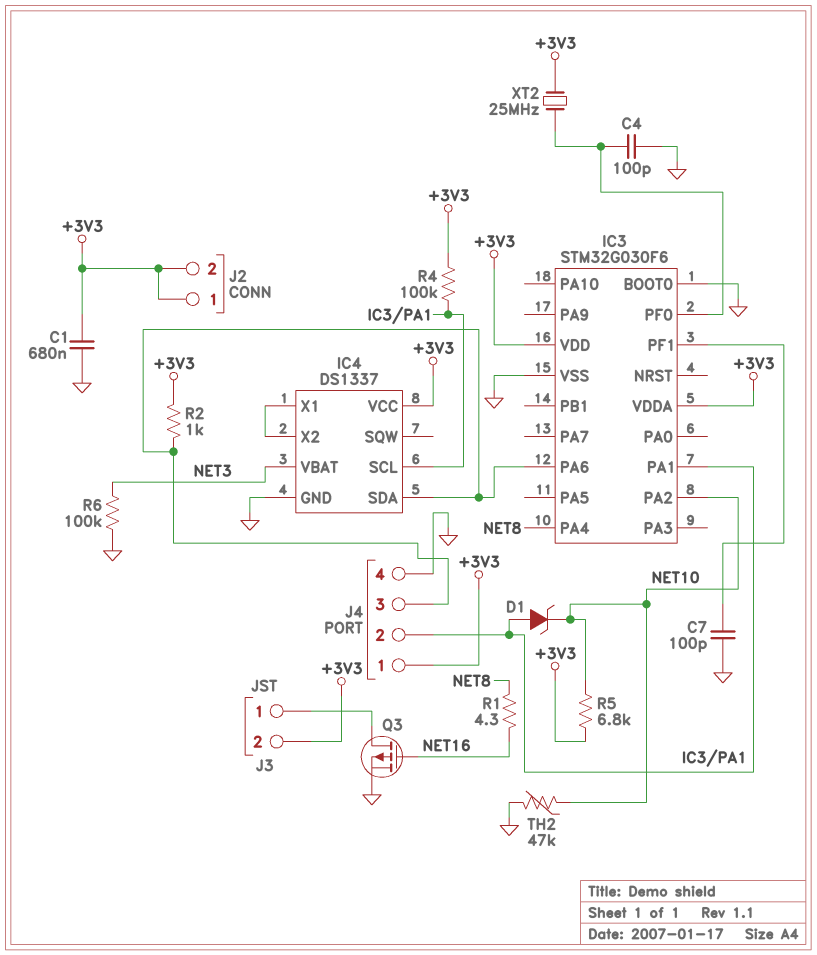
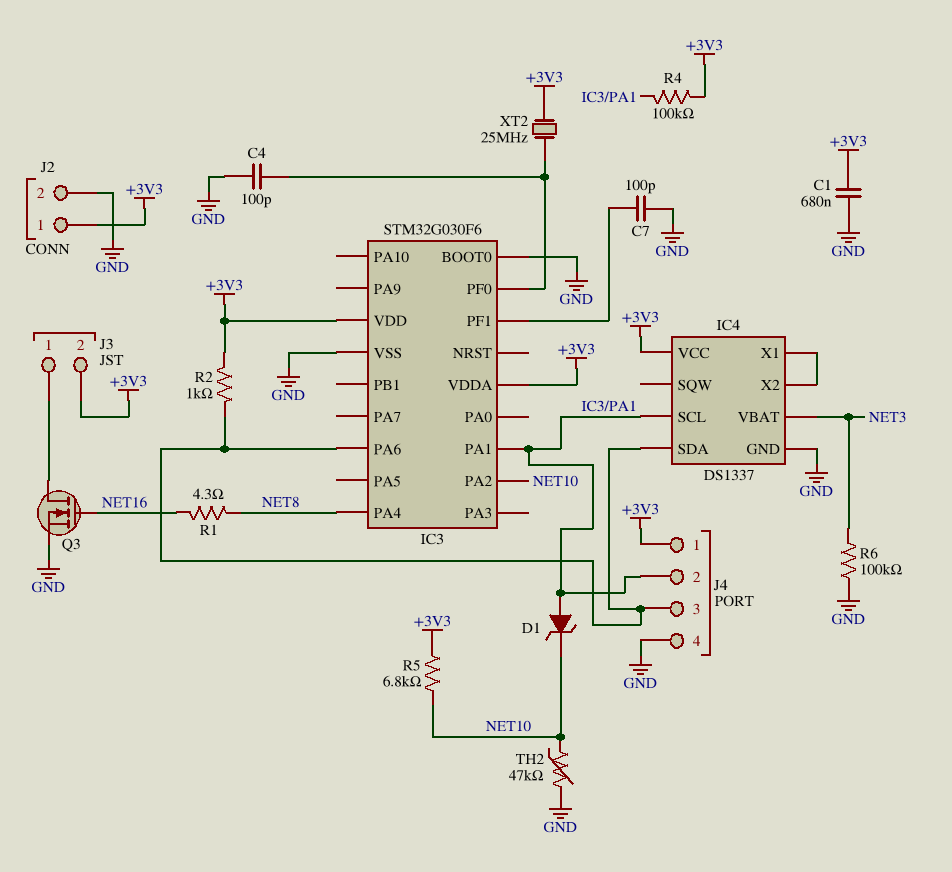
J2 pin 2: +3V3 -> GND
Q3: PMOS (G NET16, D J3/1, S GND) -> NMOS (G NET16, D J3/1, S GND)

